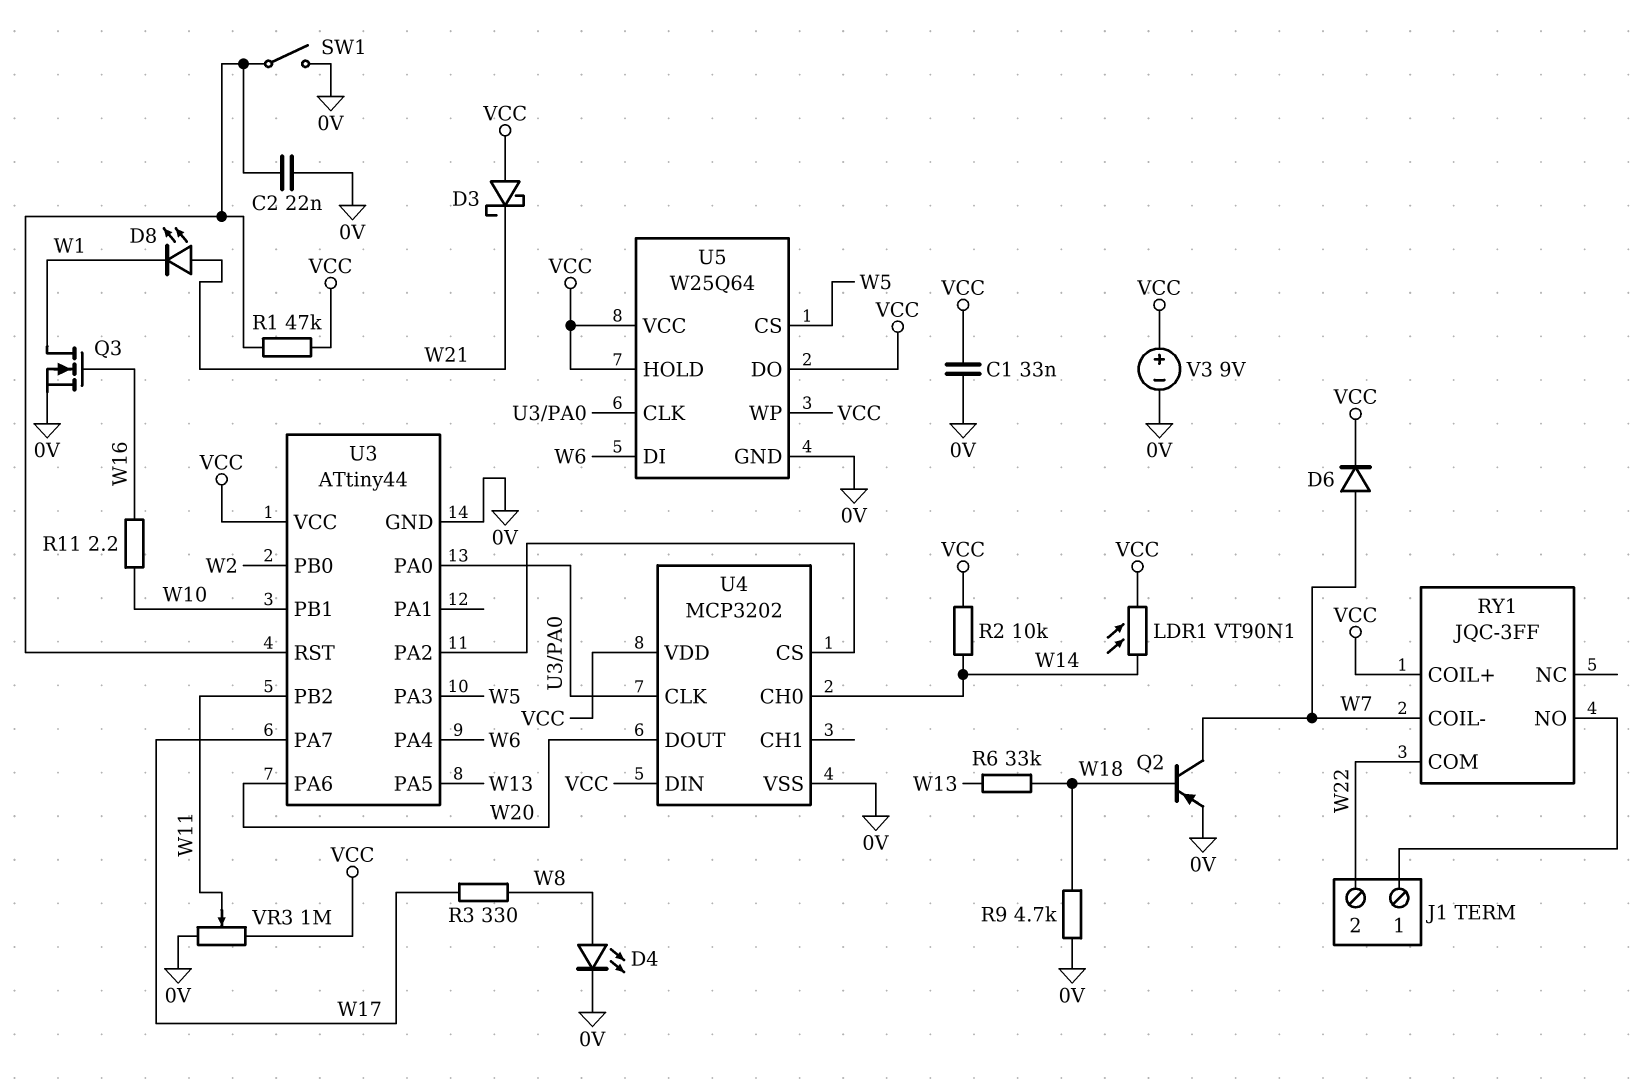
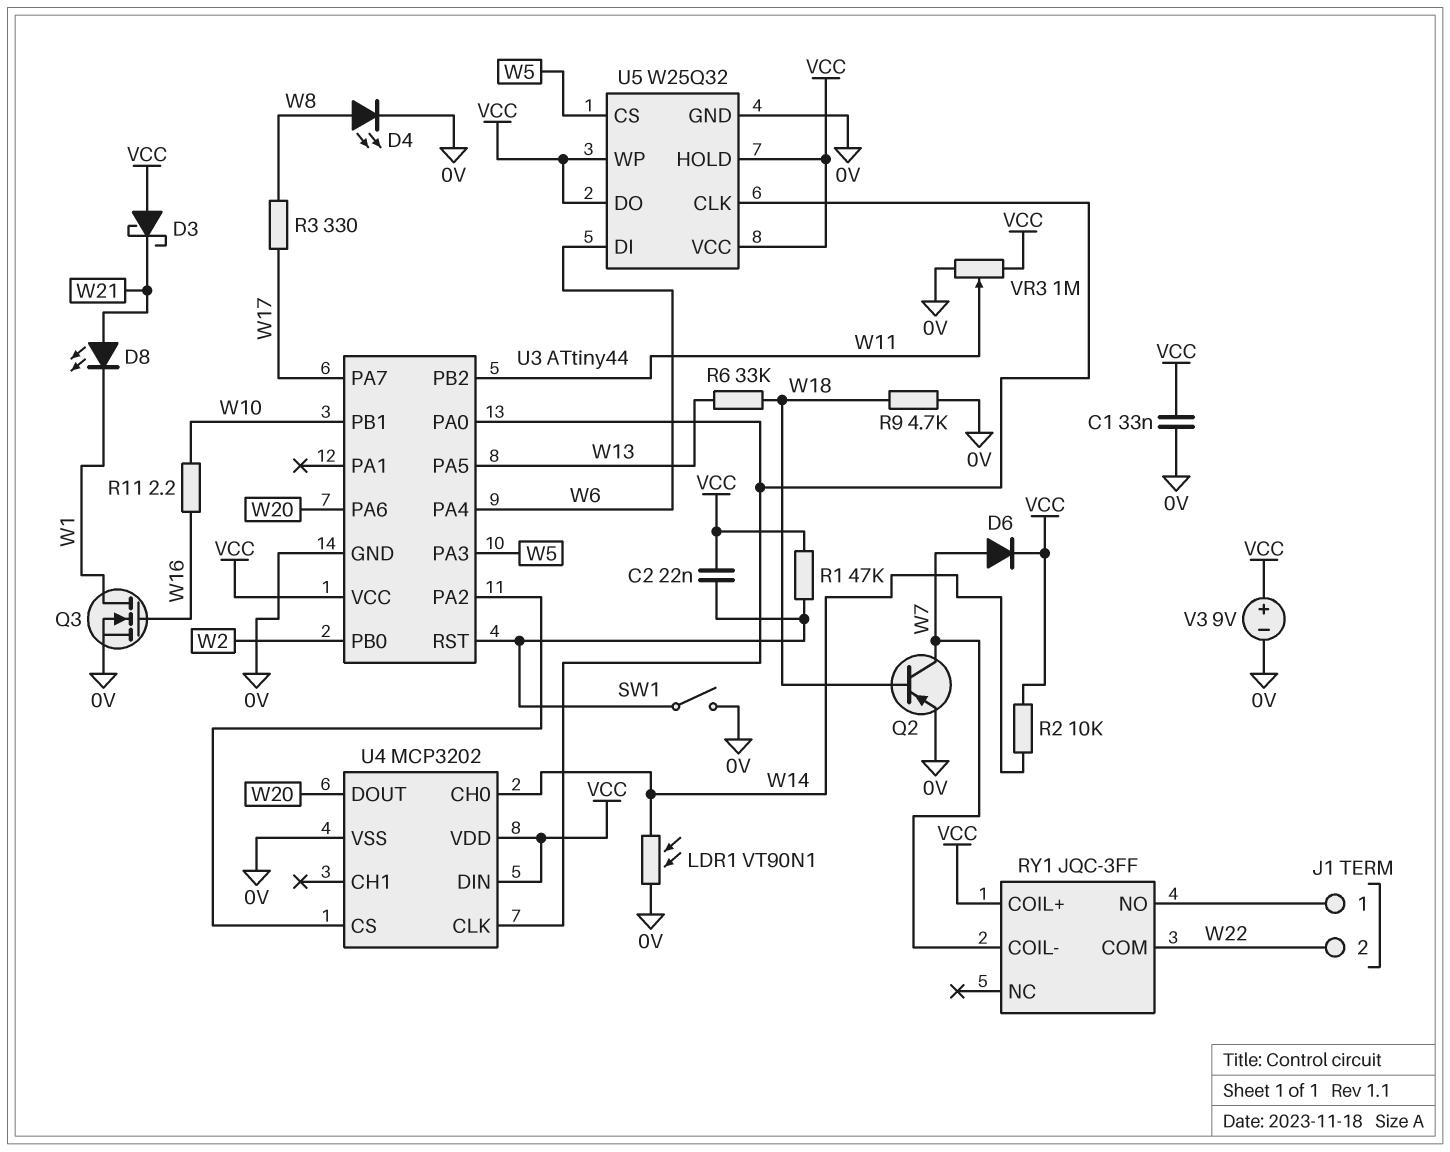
C2: 22nF (0V, U3/RST) -> 22nF (U3/RST, VCC)
LDR1: VT90N1 (VCC, W14) -> VT90N1 (0V, W14)
U5: W25Q64 -> W25Q32

